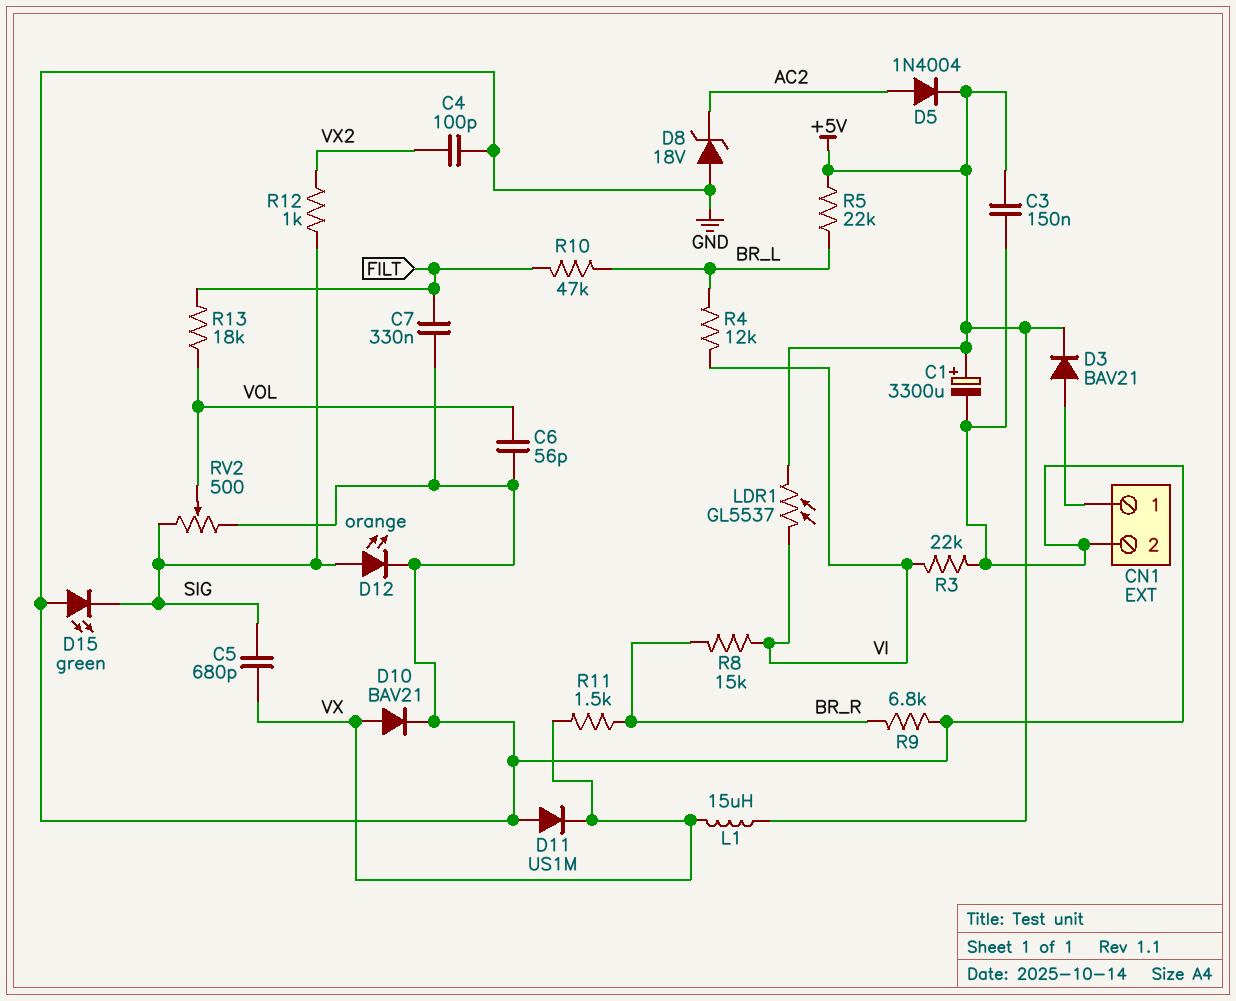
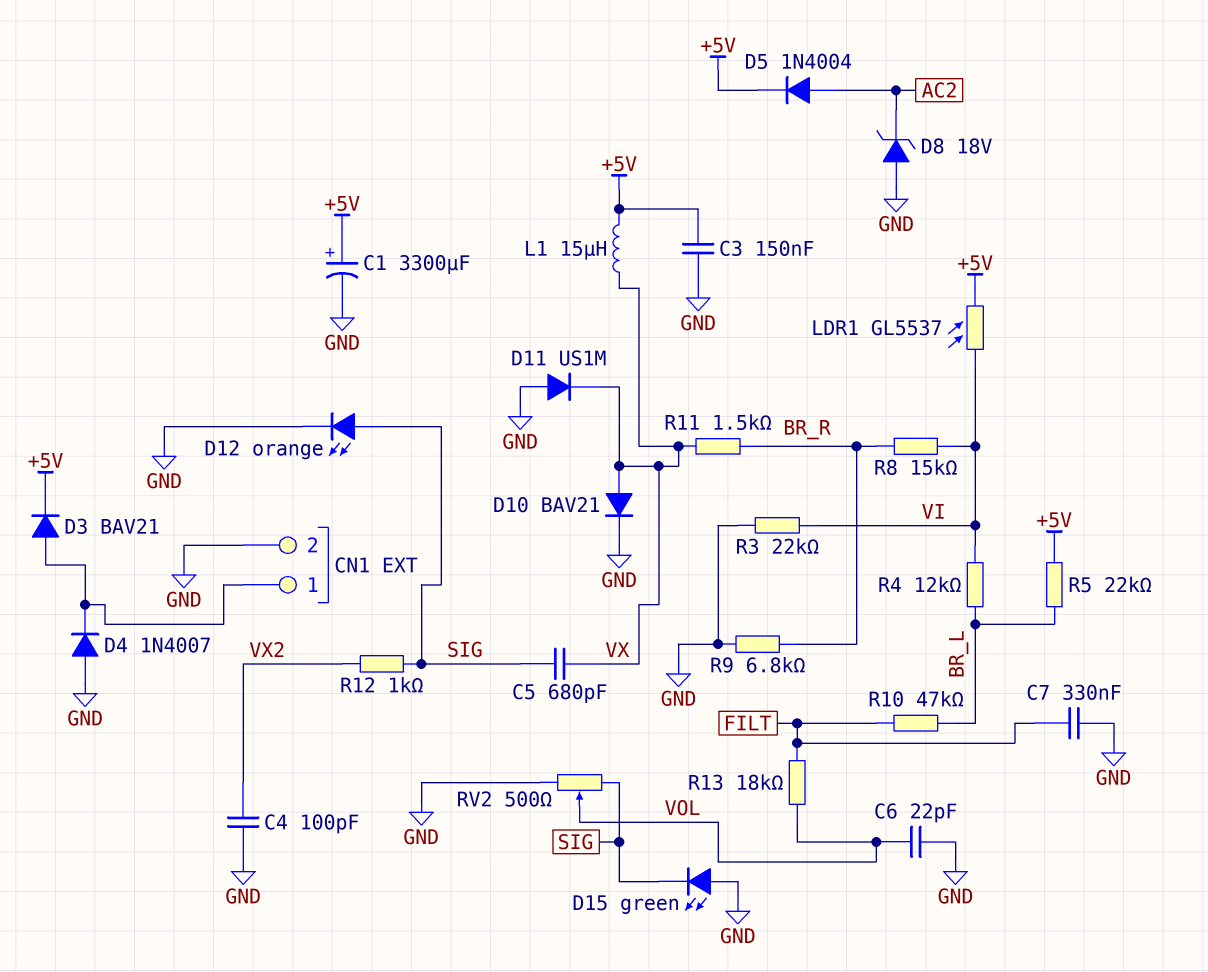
C6: 56pF (GND, VOL) -> 22pF (GND, VOL)
D4: none -> diode 1N4007 (A GND, K CN1/1)

